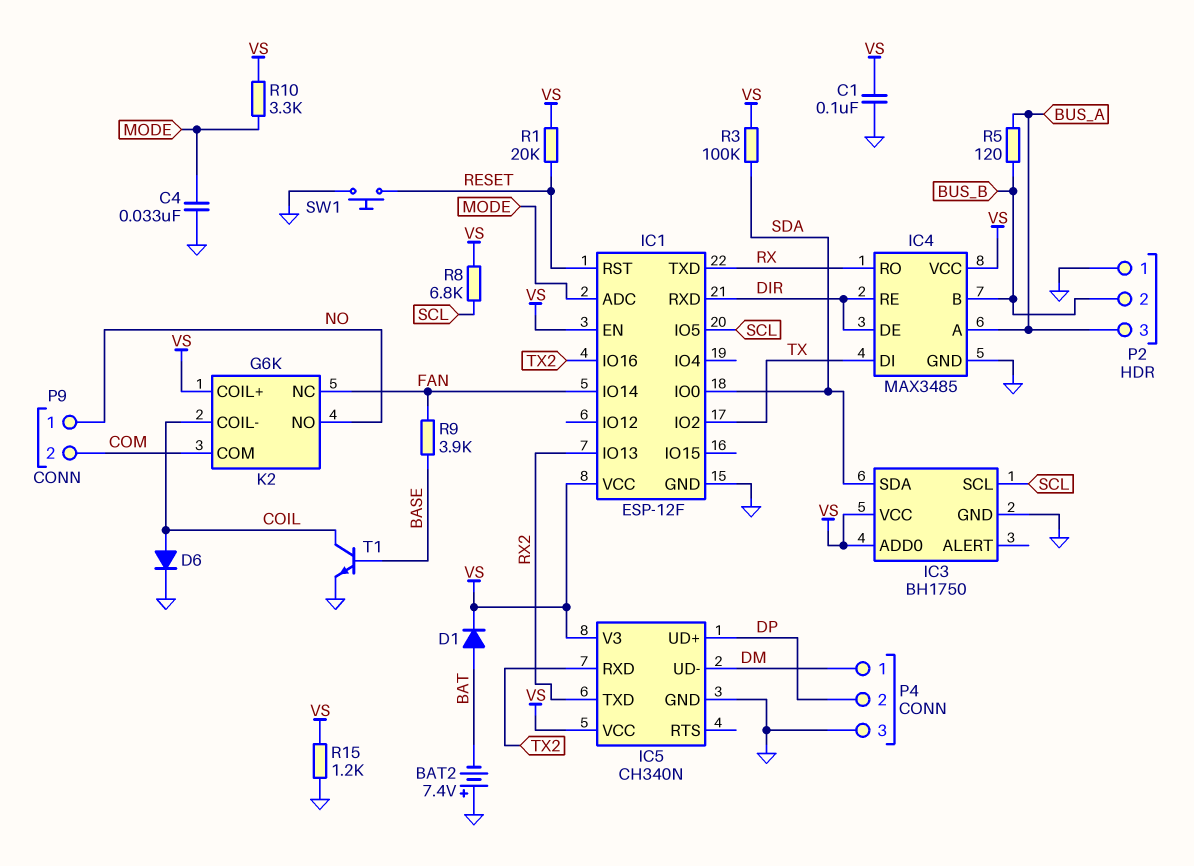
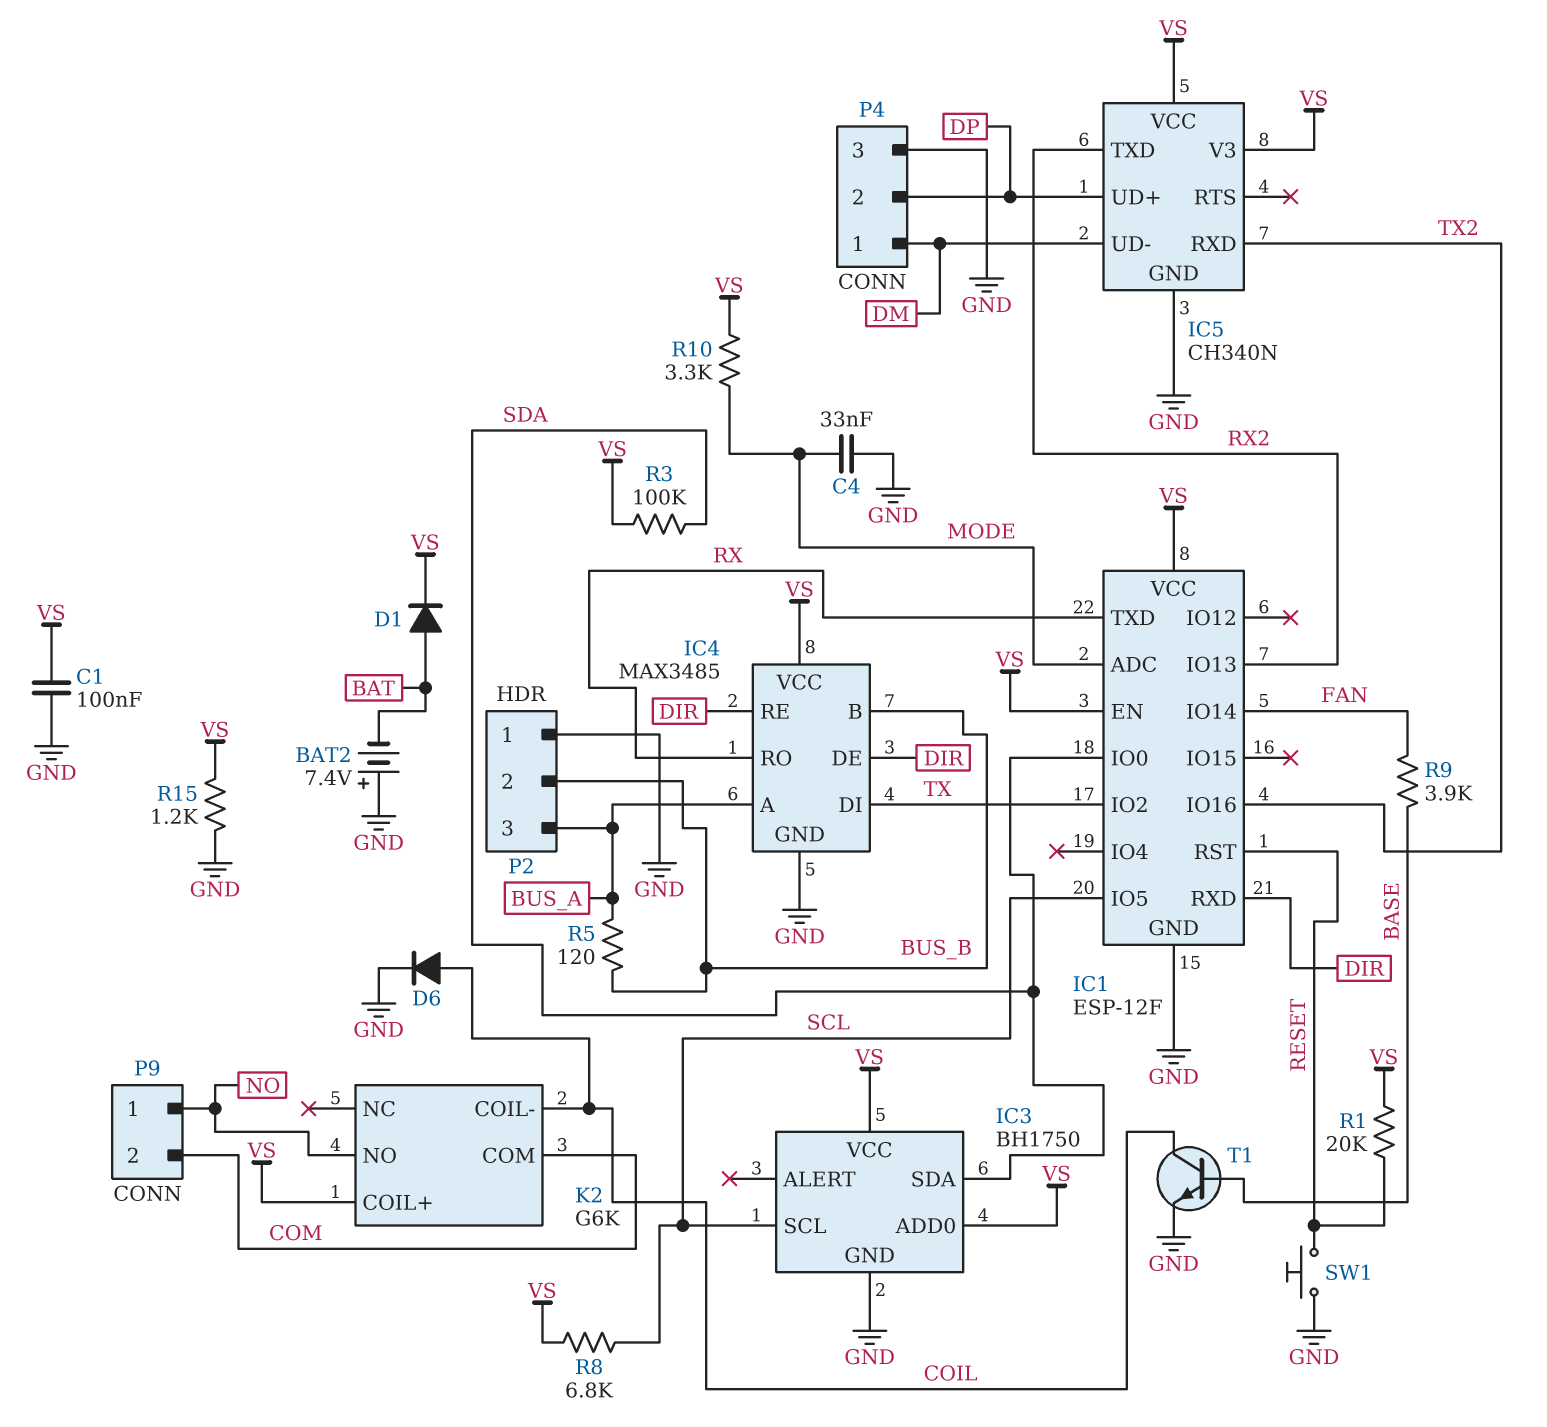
K2 pin NC: FAN -> none

